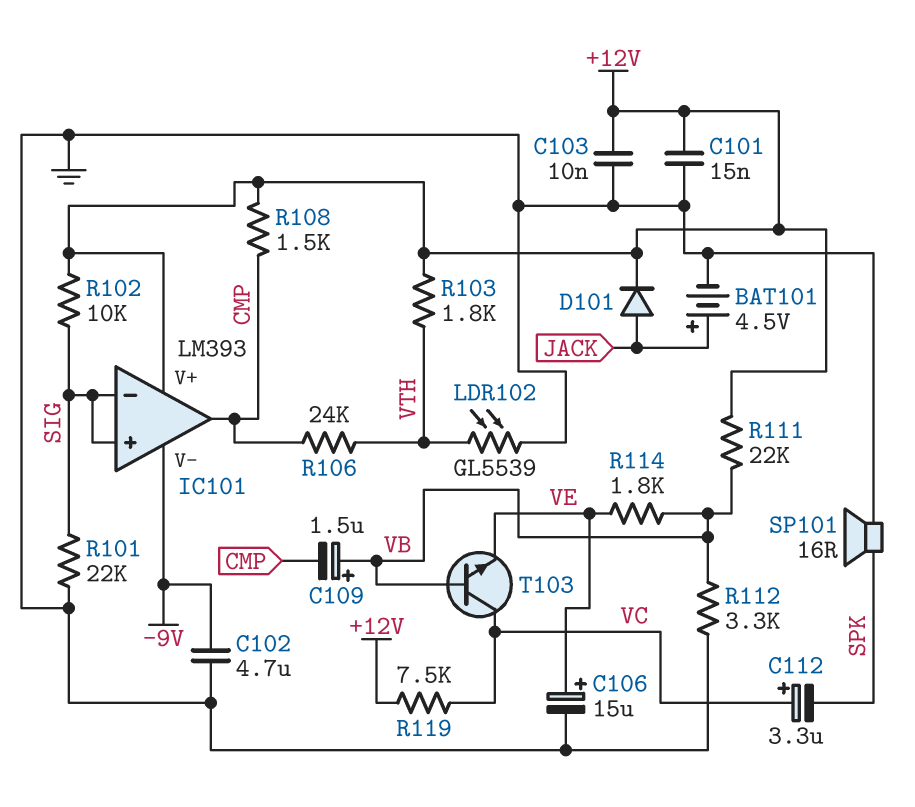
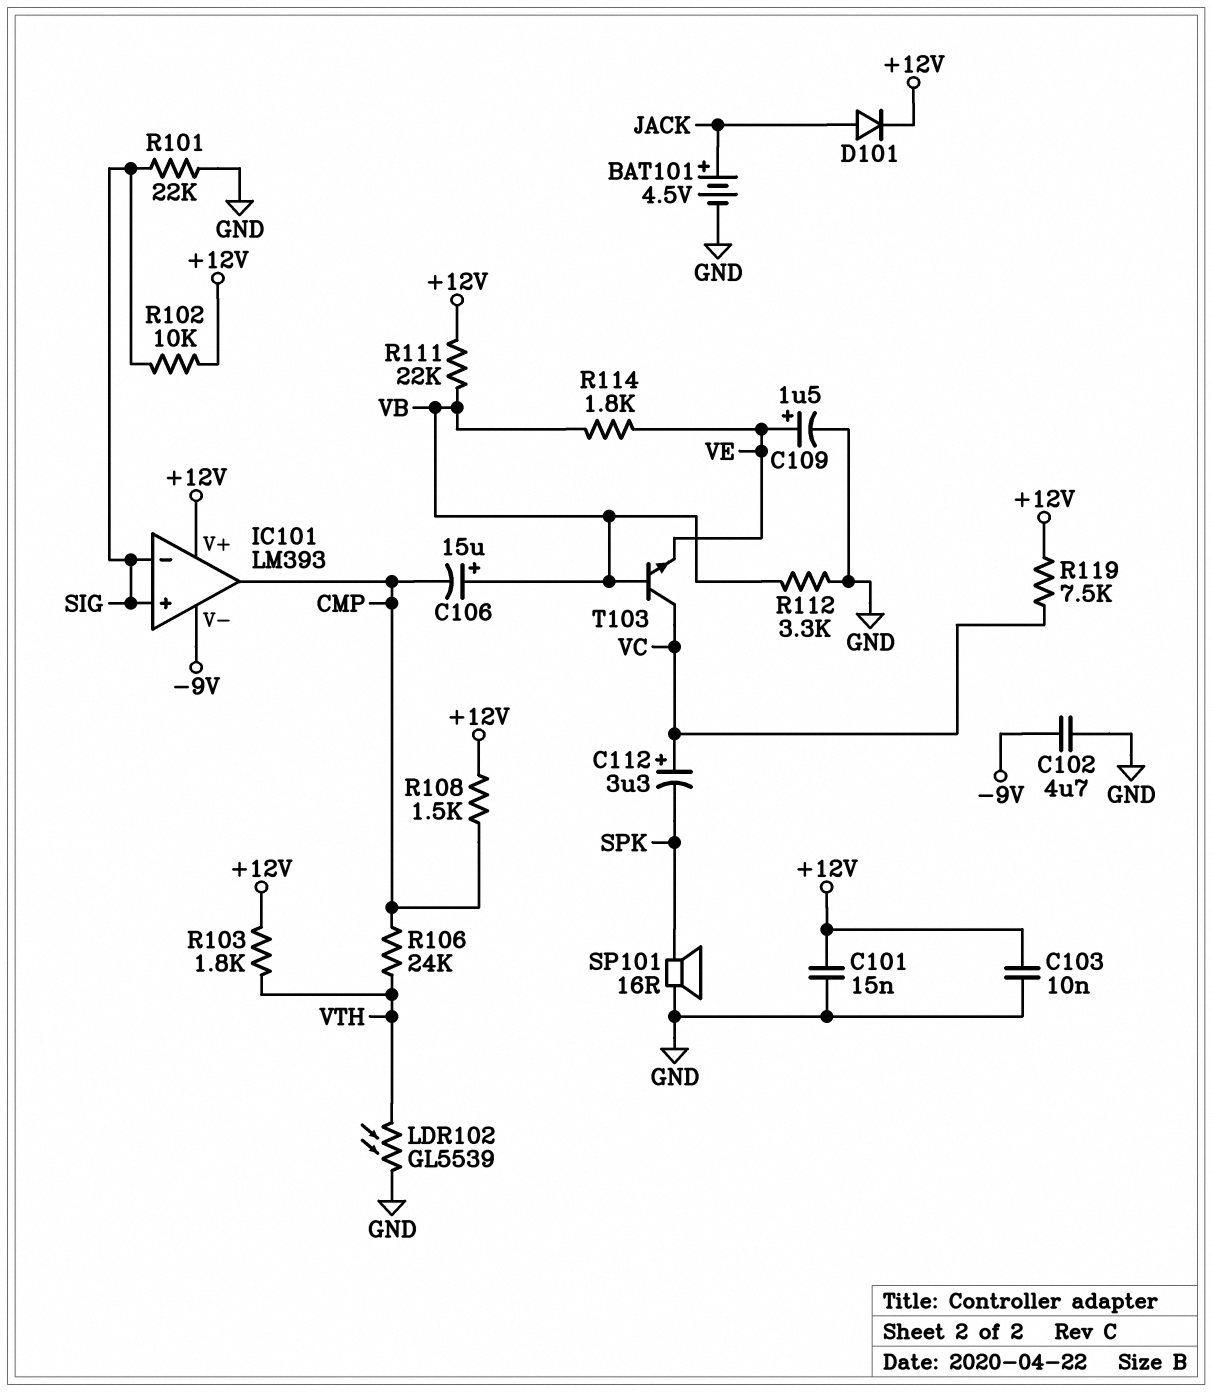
C106: 15uF (plus VE, minus GND) -> 15uF (plus VB, minus CMP)
C109: 1.5uF (plus VB, minus CMP) -> 1.5uF (plus VE, minus GND)

